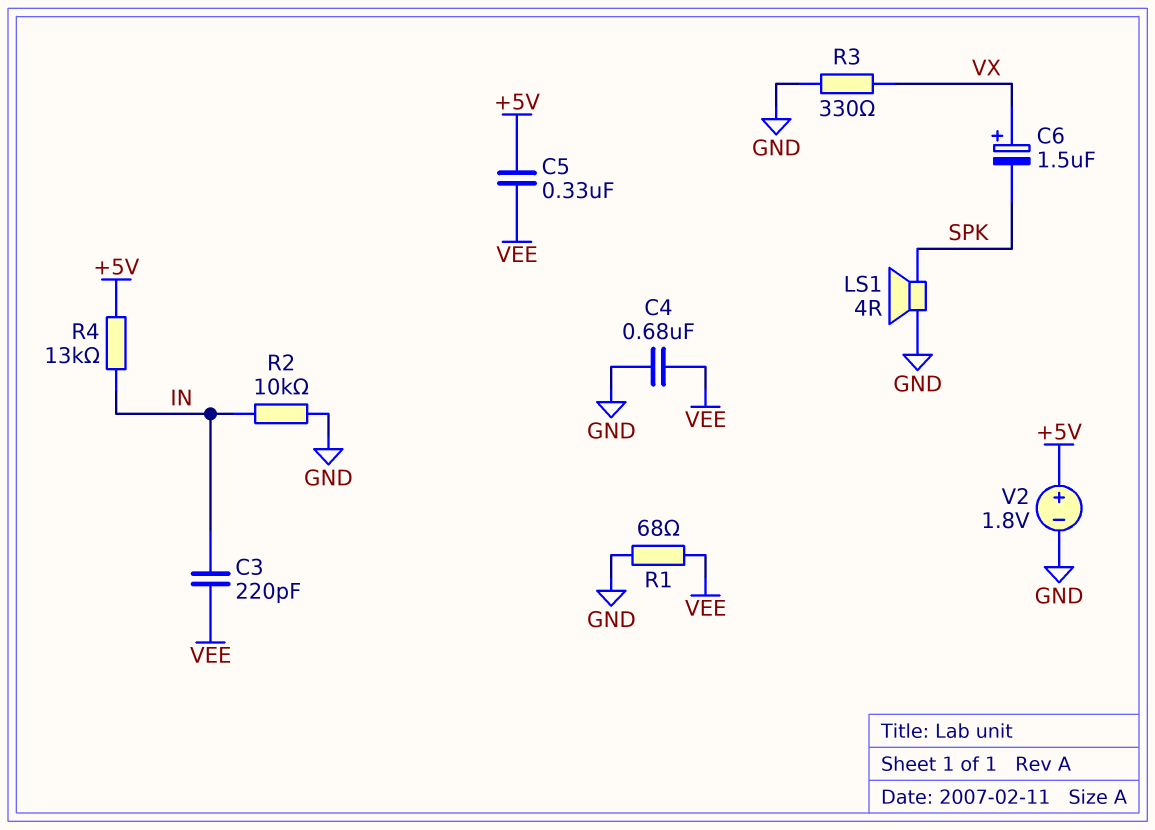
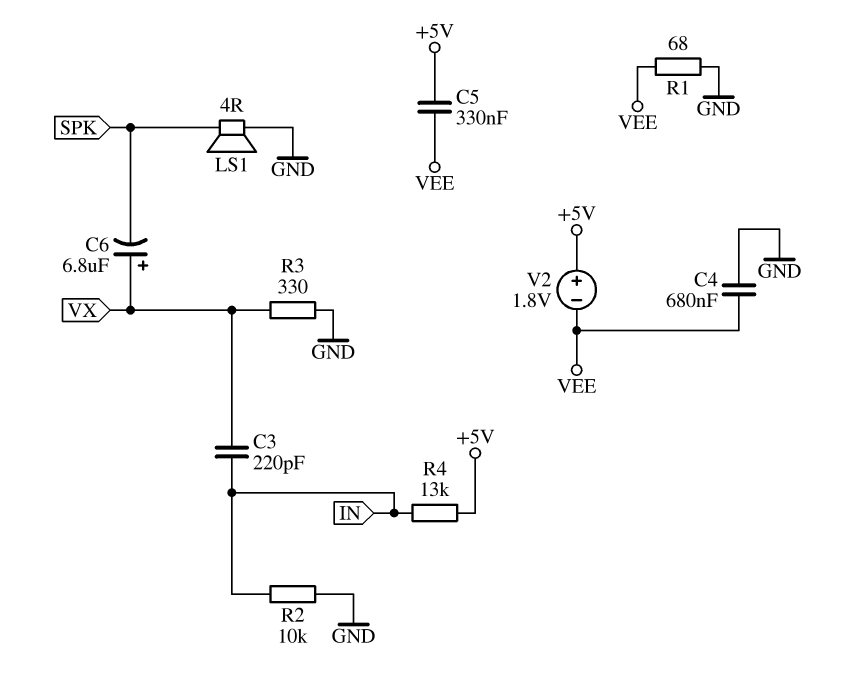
C3: 220pF (IN, VEE) -> 220pF (IN, VX)
C6: 1.5uF (plus VX, minus SPK) -> 6.8uF (plus VX, minus SPK)
V2: 1.8V (plus +5V, minus GND) -> 1.8V (plus +5V, minus VEE)

